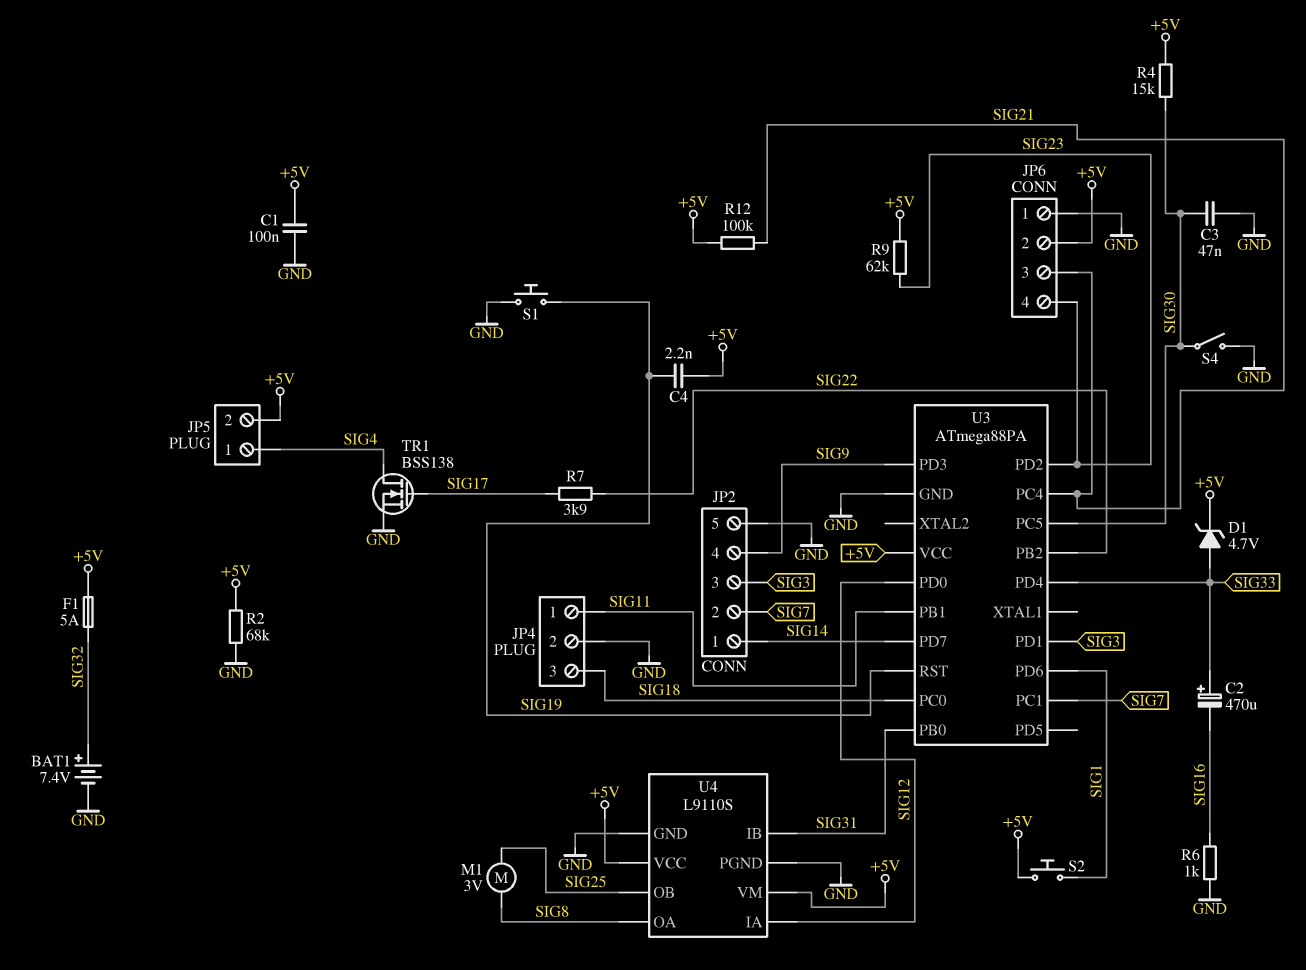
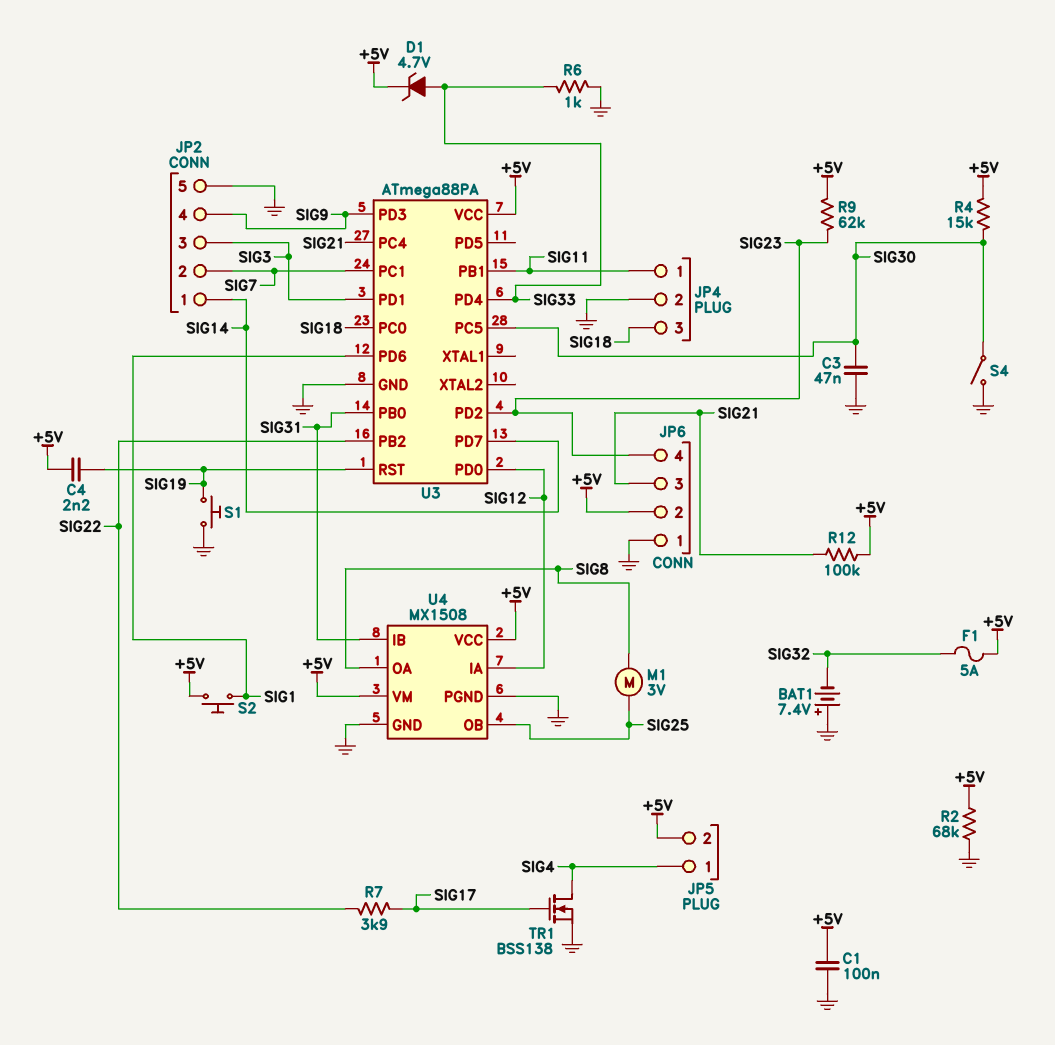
BAT1: 7.4V (plus SIG32, minus GND) -> 7.4V (plus GND, minus SIG32)
C2: 470uF (plus SIG33, minus SIG16) -> none
R6: 1k (GND, SIG16) -> 1k (GND, SIG33)
U4: L9110S -> MX1508

